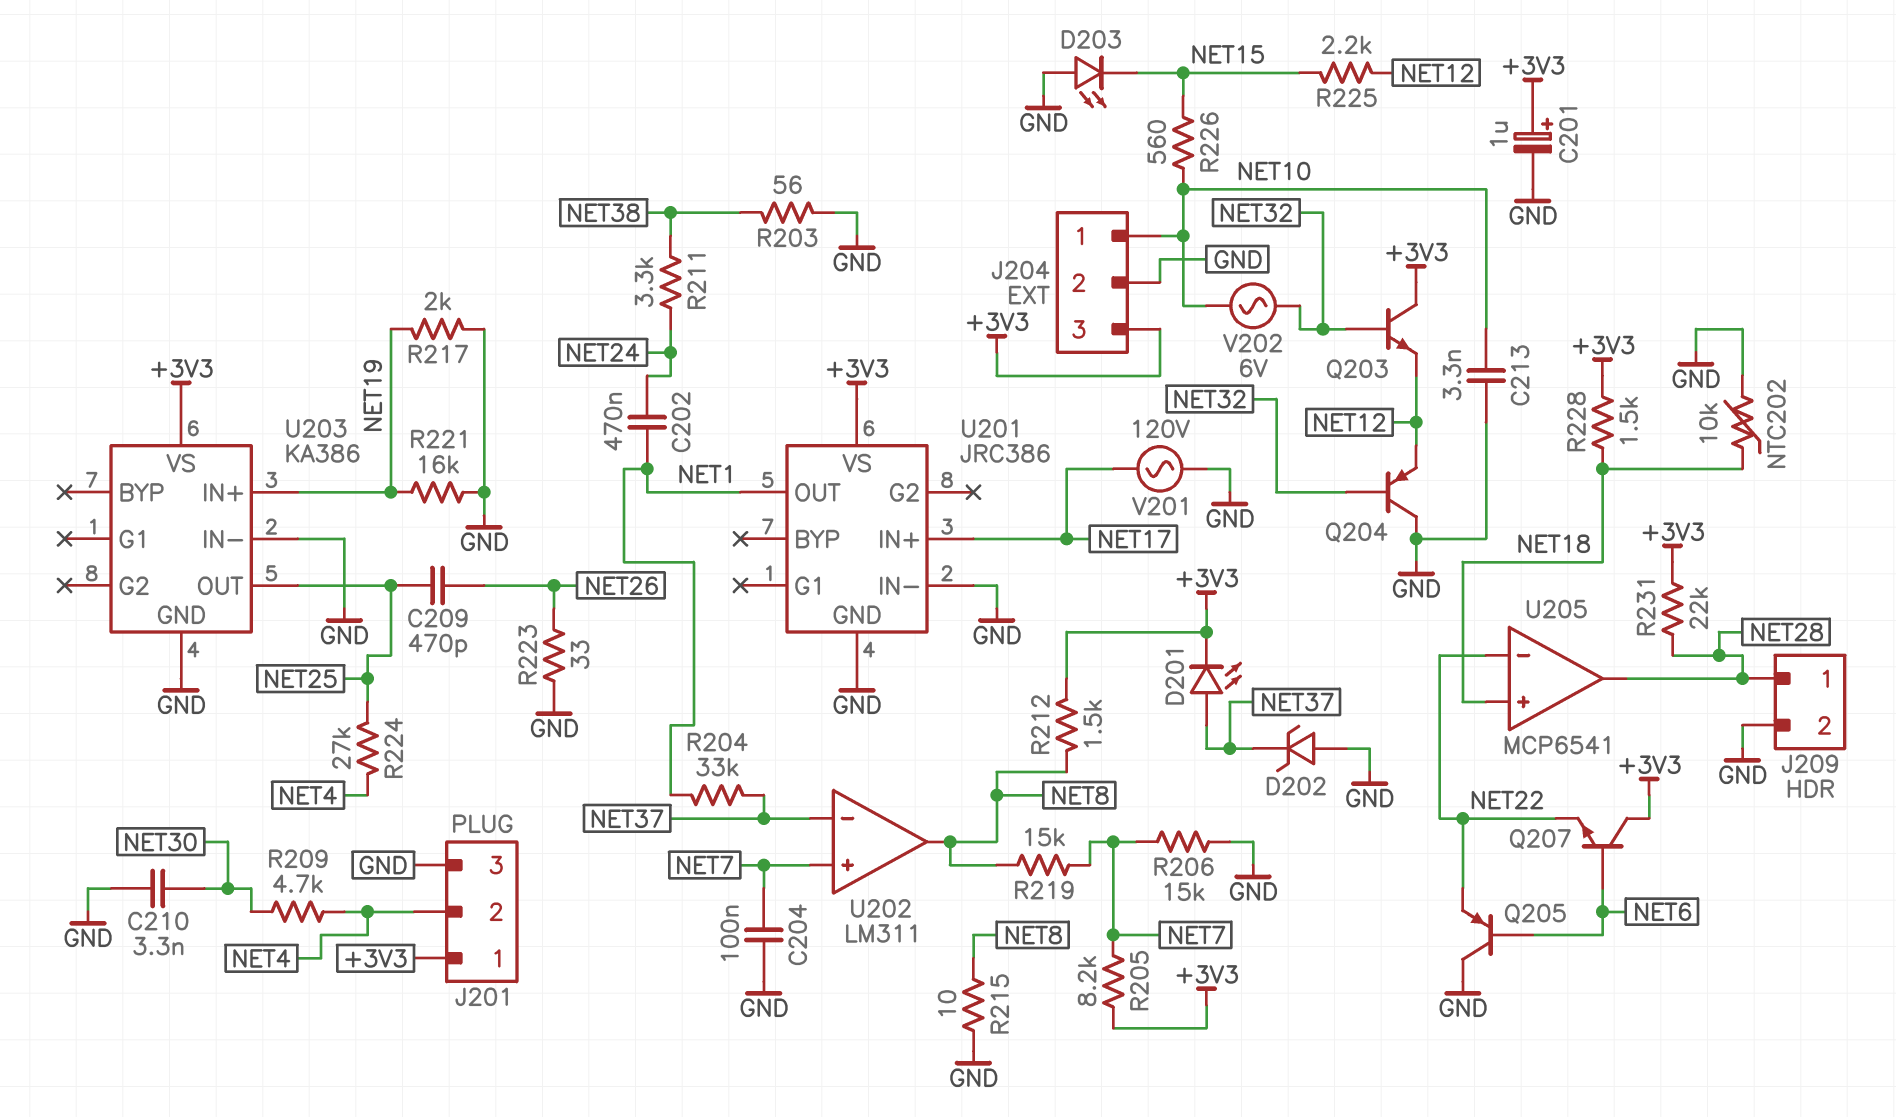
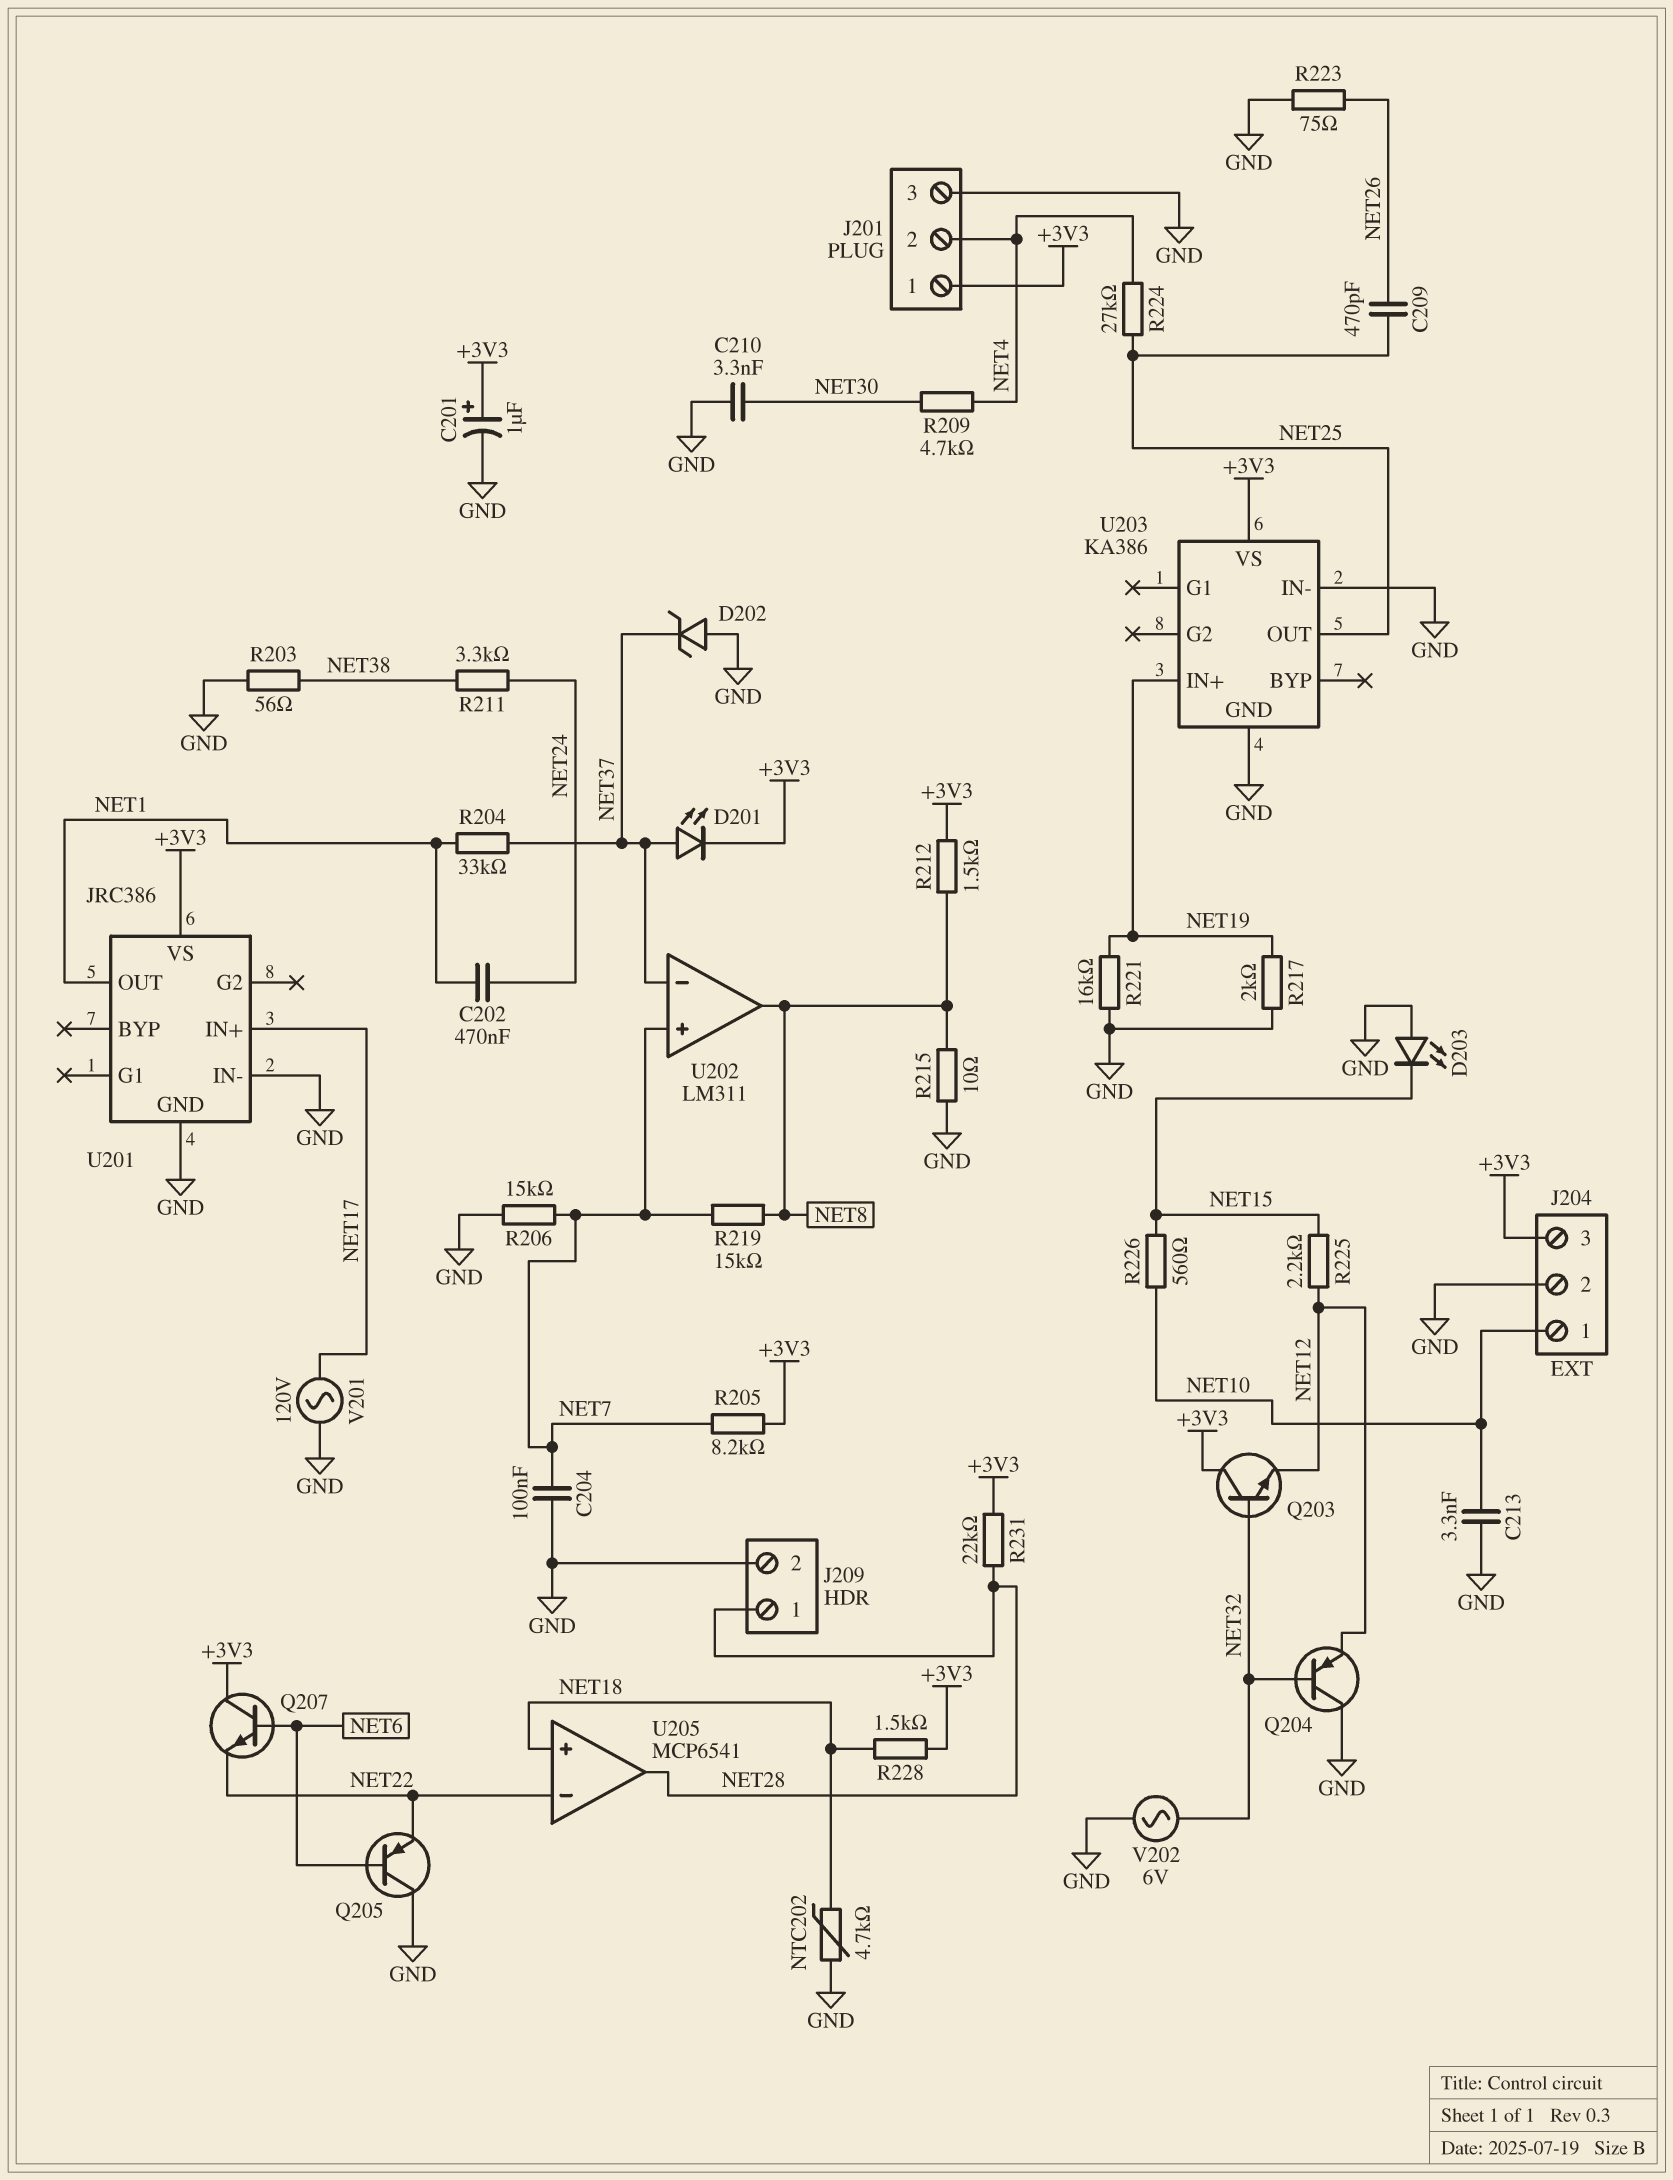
NTC202: 10k (GND, NET18) -> 4.7k (GND, NET18)
R223: 33 (GND, NET26) -> 75 (GND, NET26)
V202: AC 6V (NET10, NET32) -> AC 6V (GND, NET32)

